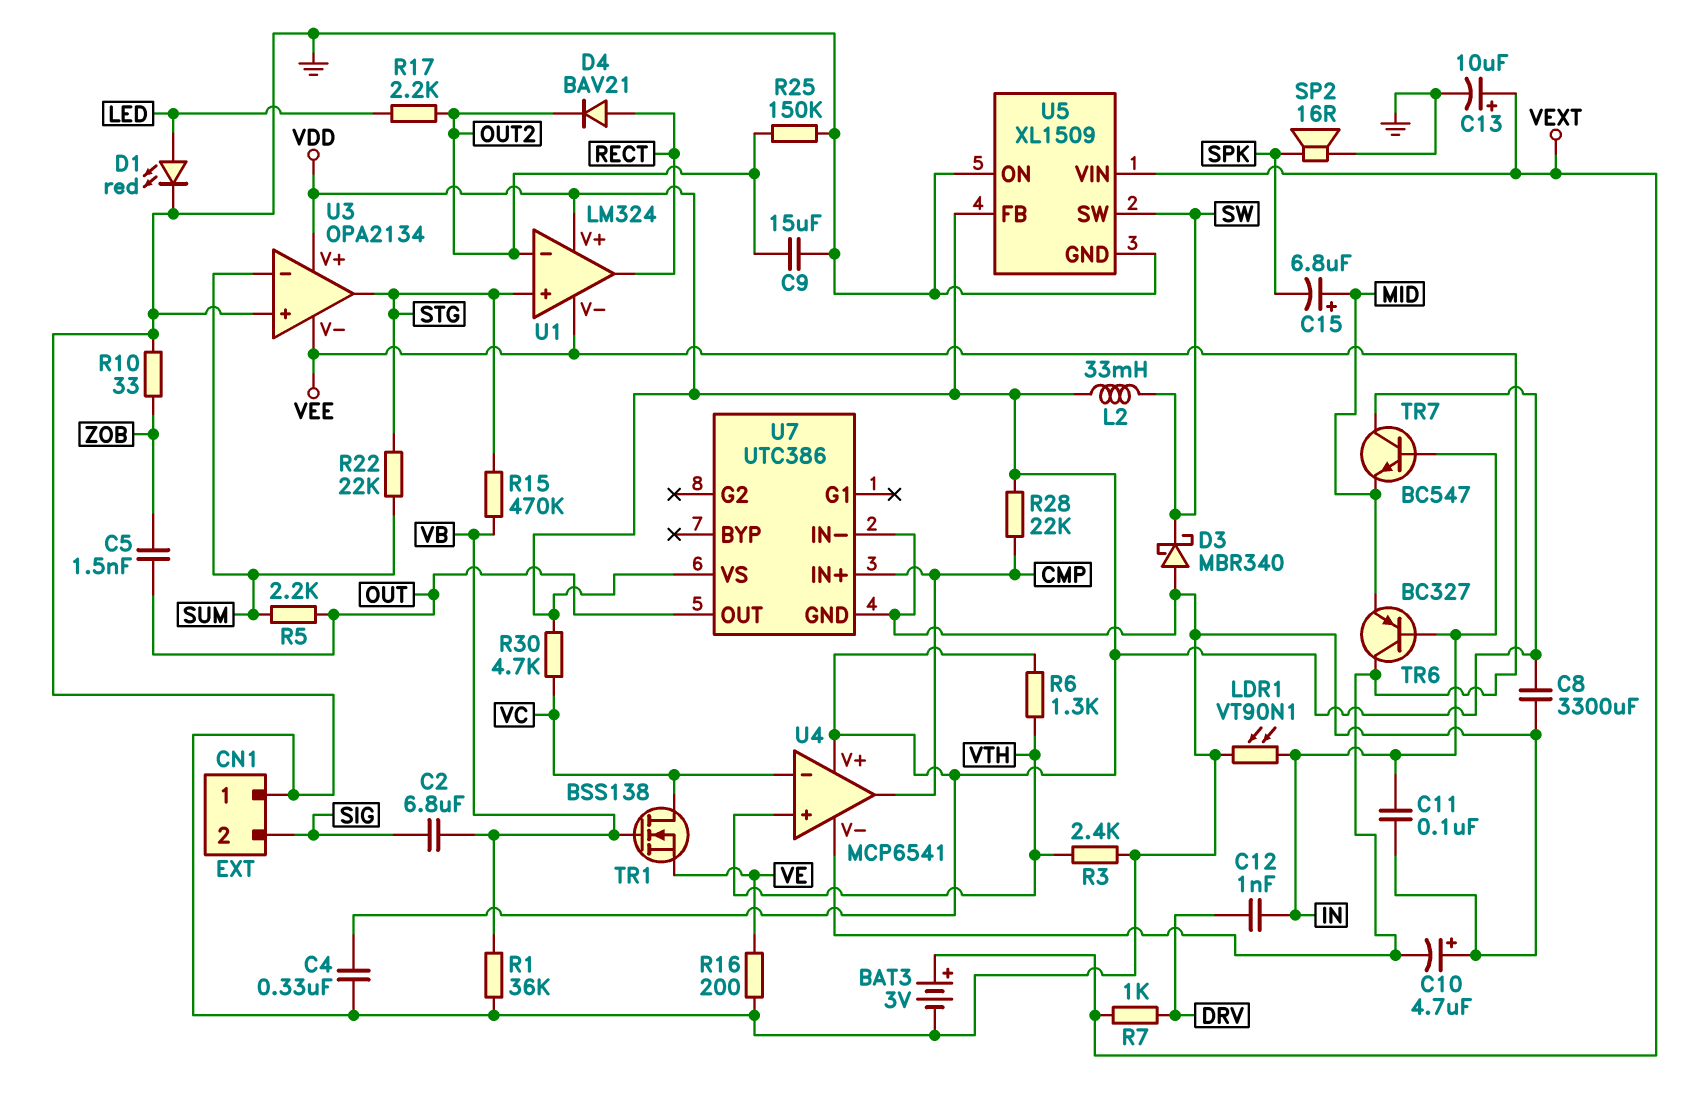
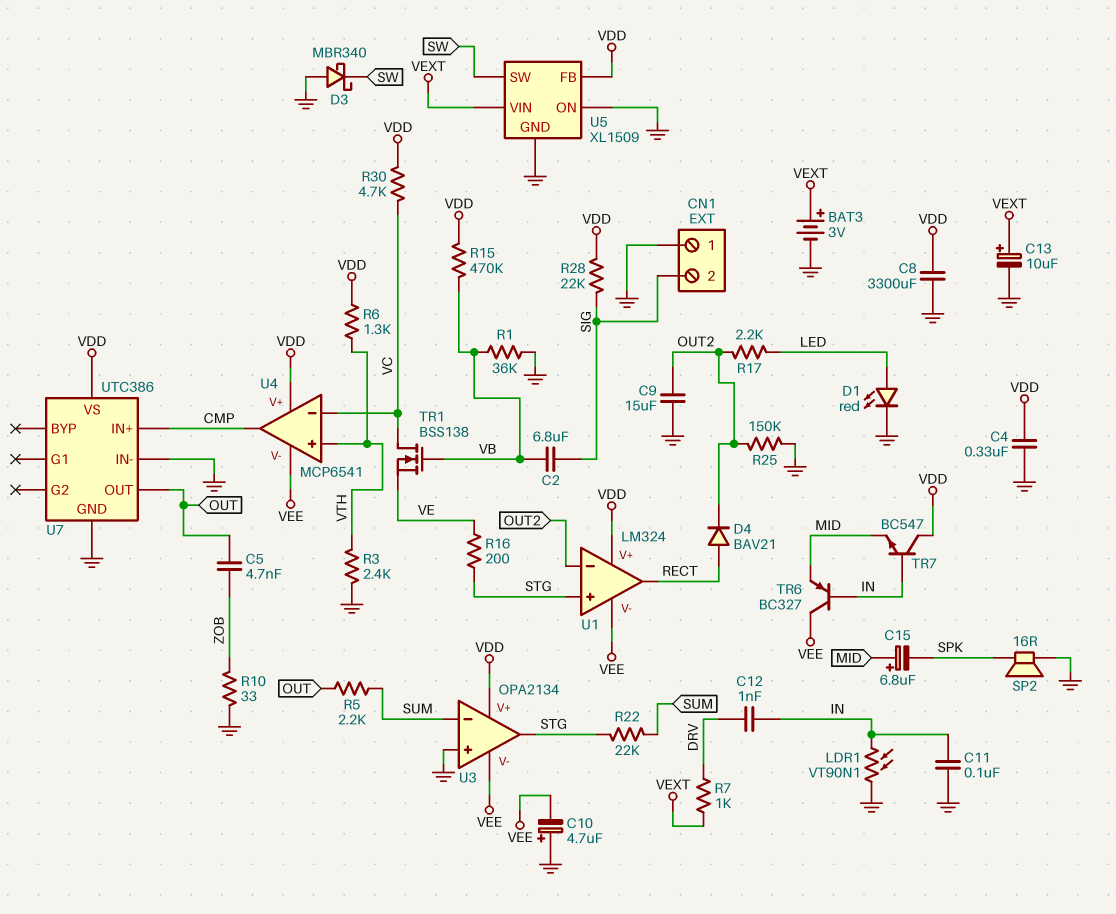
C5: 1.5nF (OUT, ZOB) -> 4.7nF (OUT, ZOB)
L2: 33mH (SW, VDD) -> none
R15: 470k (STG, VB) -> 470k (VB, VDD)
R16: 200 (GND, VE) -> 200 (STG, VE)
R28: 22k (CMP, VDD) -> 22k (SIG, VDD)

